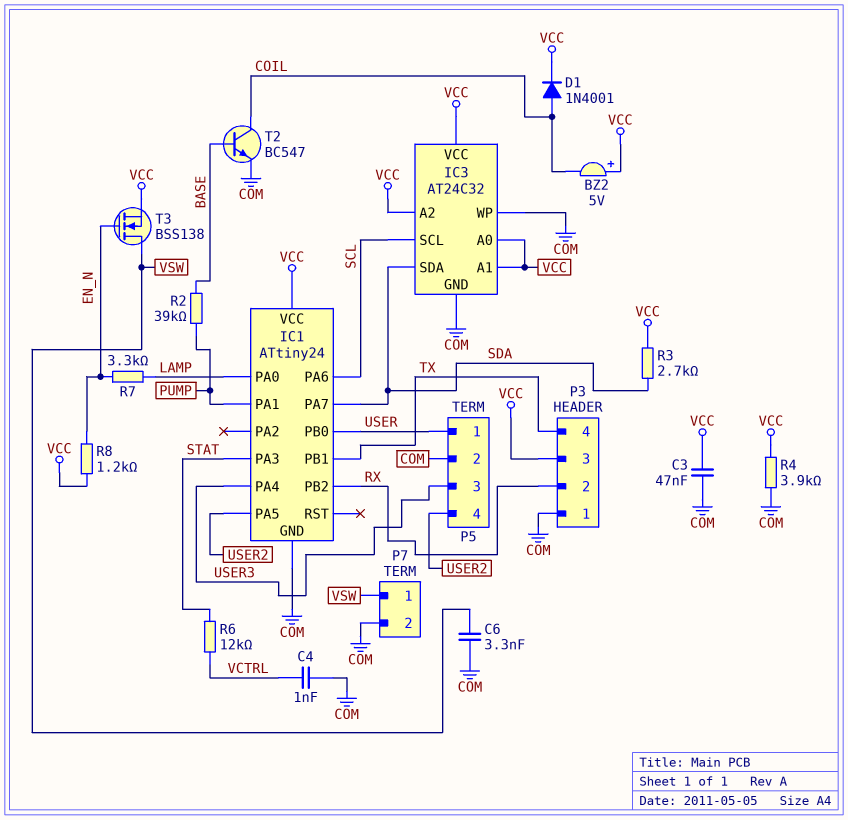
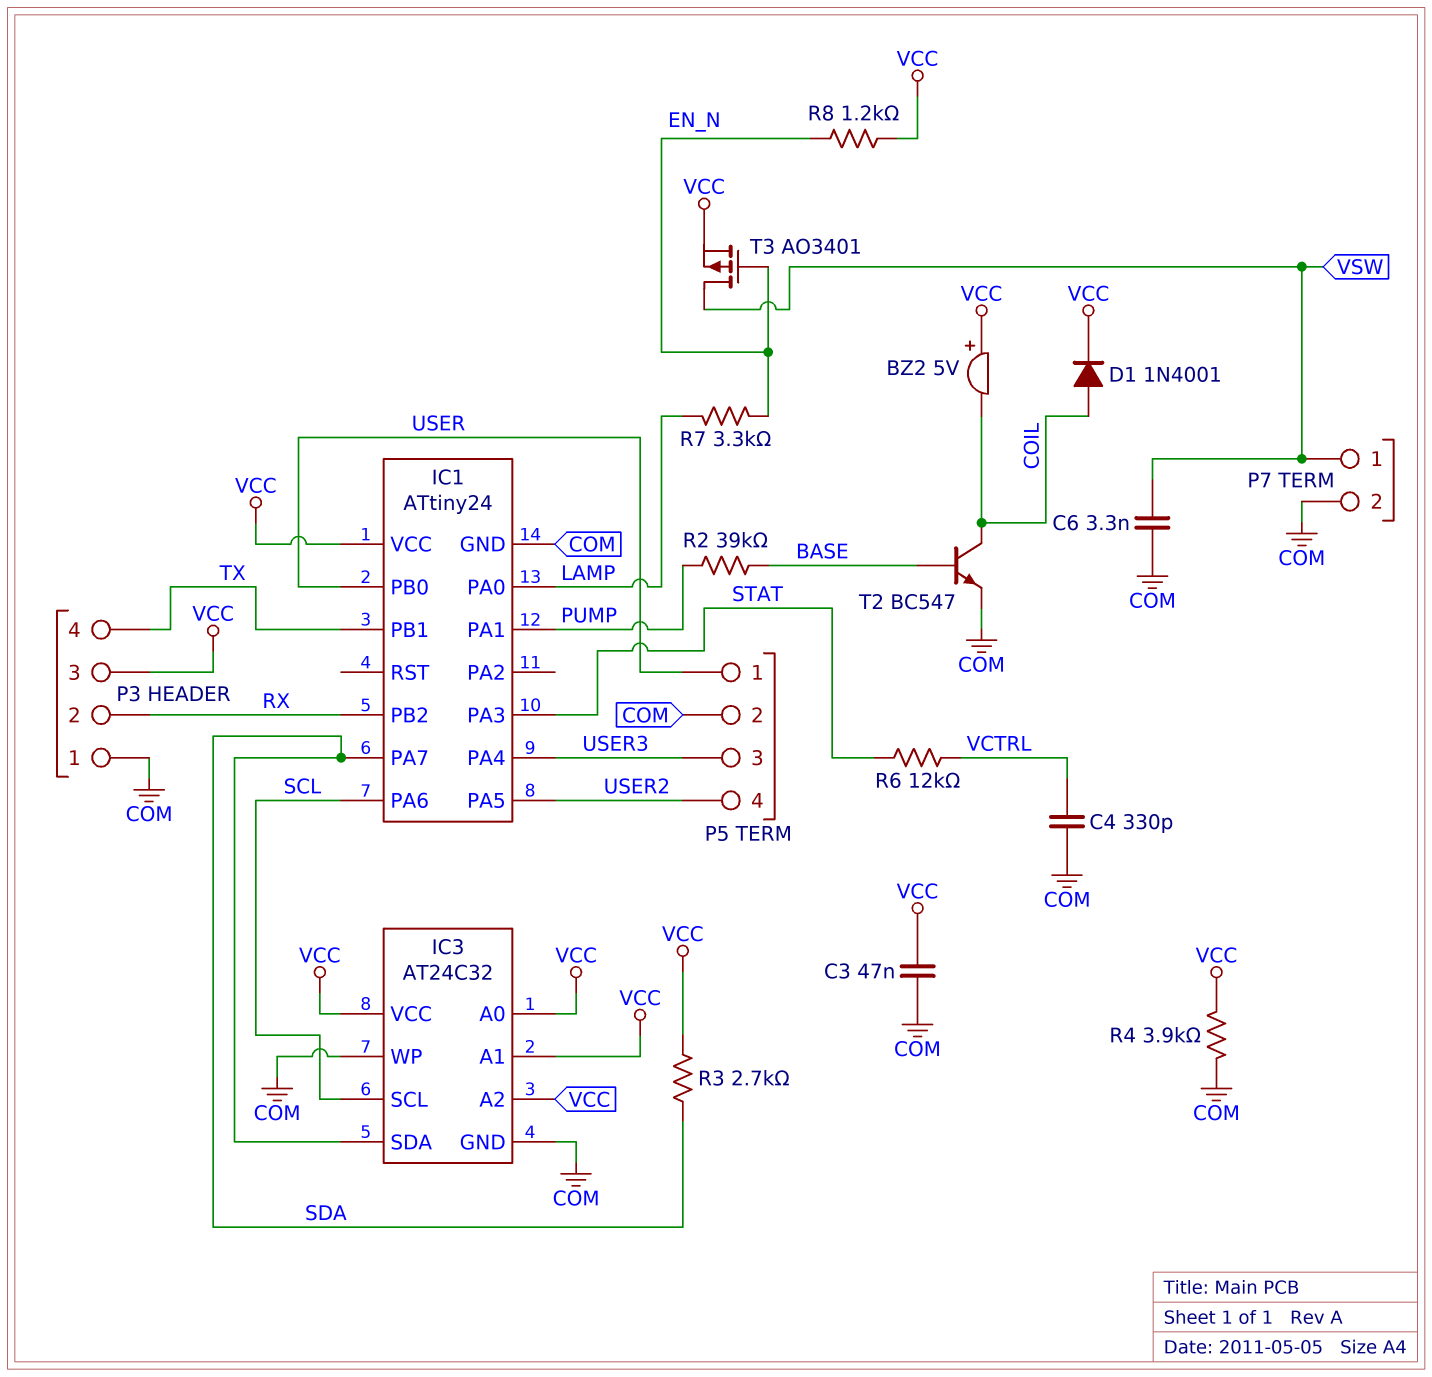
C4: 1nF (COM, VCTRL) -> 330pF (COM, VCTRL)
T3: NMOS BSS138 (G EN_N, D VSW, S VCC) -> PMOS AO3401 (G EN_N, D VSW, S VCC)

